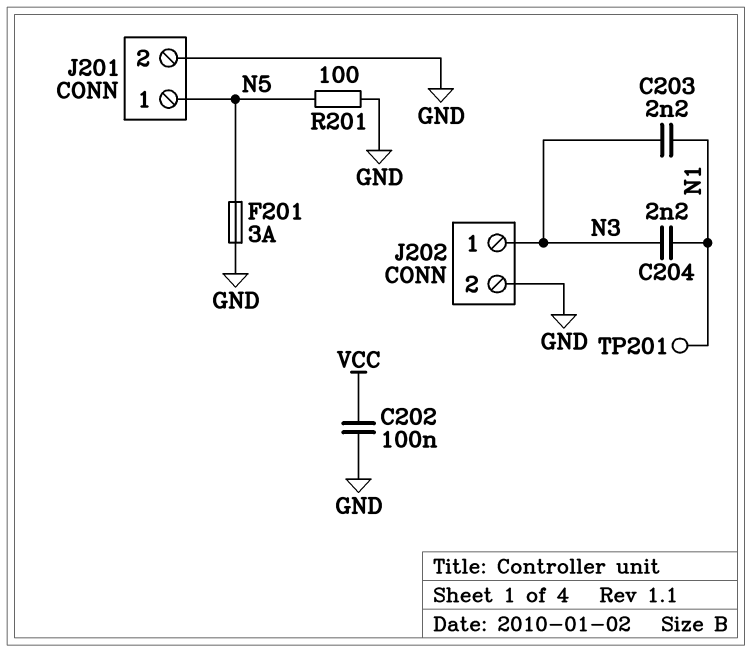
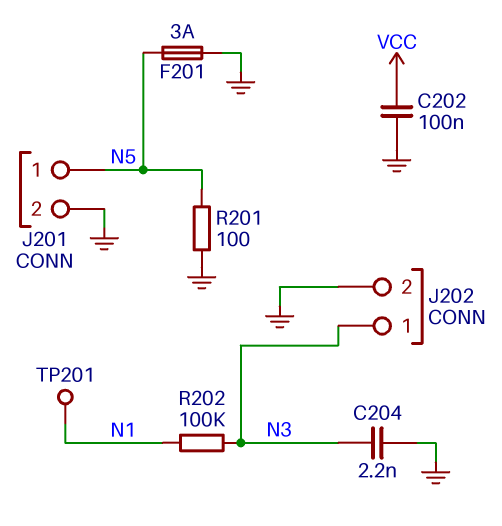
C203: 2.2nF (N1, N3) -> none
C204: 2.2nF (N1, N3) -> 2.2nF (GND, N3)
R202: none -> 100k (N1, N3)

